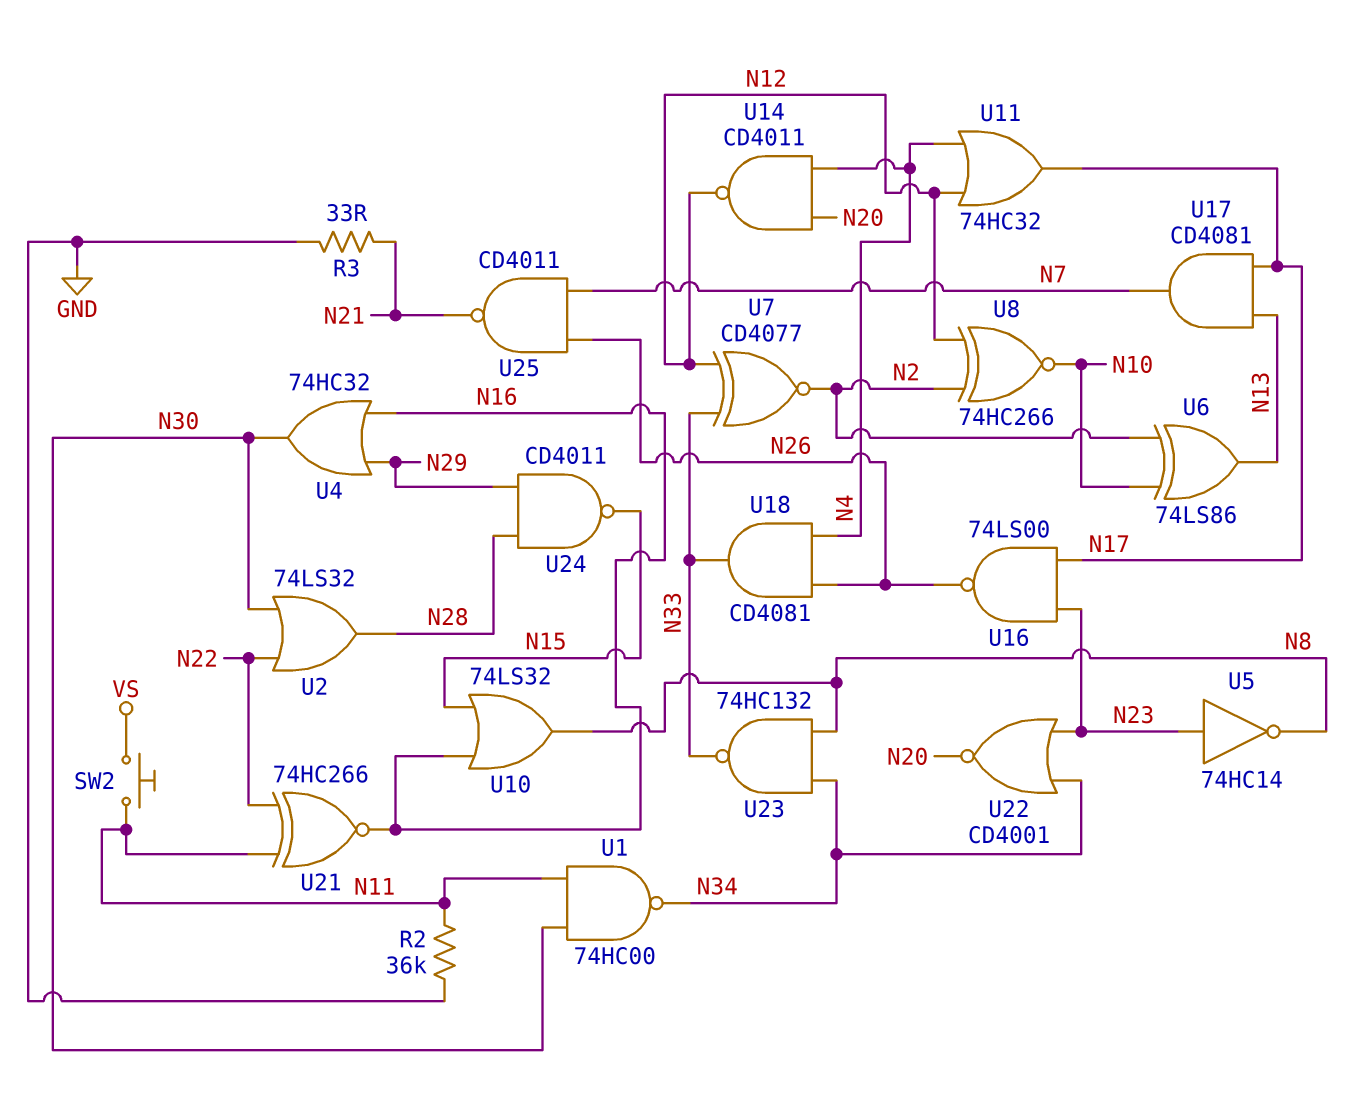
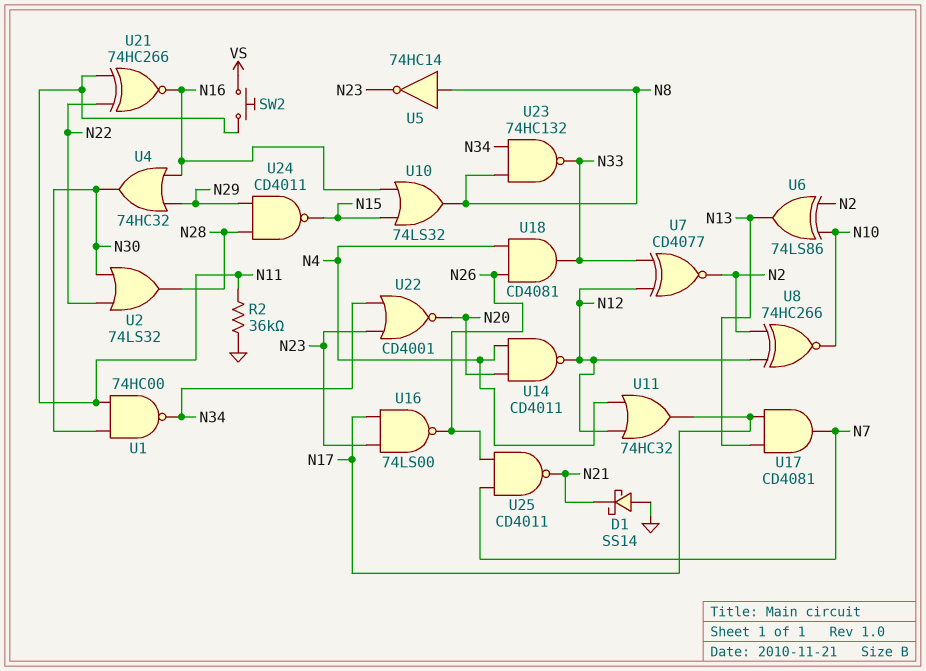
D1: none -> schottky SS14 (A GND, K N21)
R3: 33 (GND, N21) -> none
U5: NOT 74HC14 (in N23, out N8) -> NOT 74HC14 (in N8, out N23)

